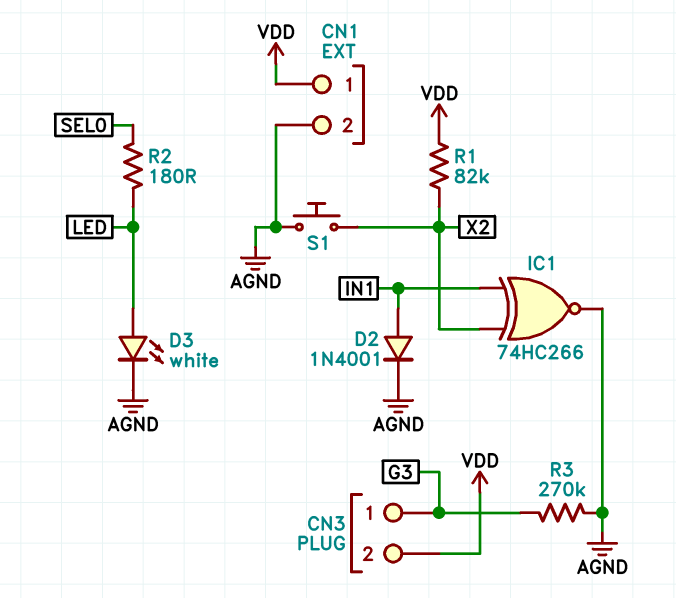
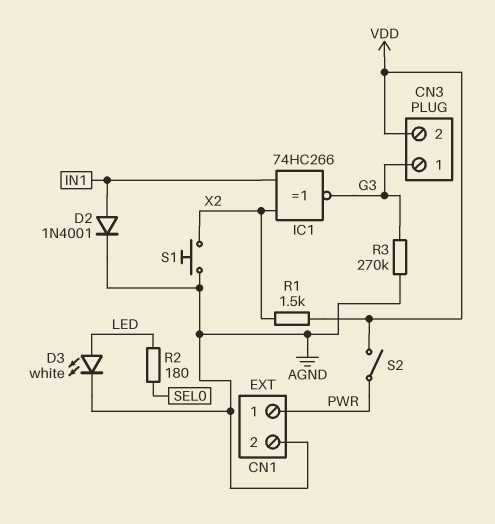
CN1 pin 1: VDD -> PWR
IC1: XNOR 74HC266 (in IN1, in X2, out AGND) -> XNOR 74HC266 (in IN1, in X2, out G3)
R1: 82k (VDD, X2) -> 1.5k (VDD, X2)
S2: none -> switch (PWR, VDD)

